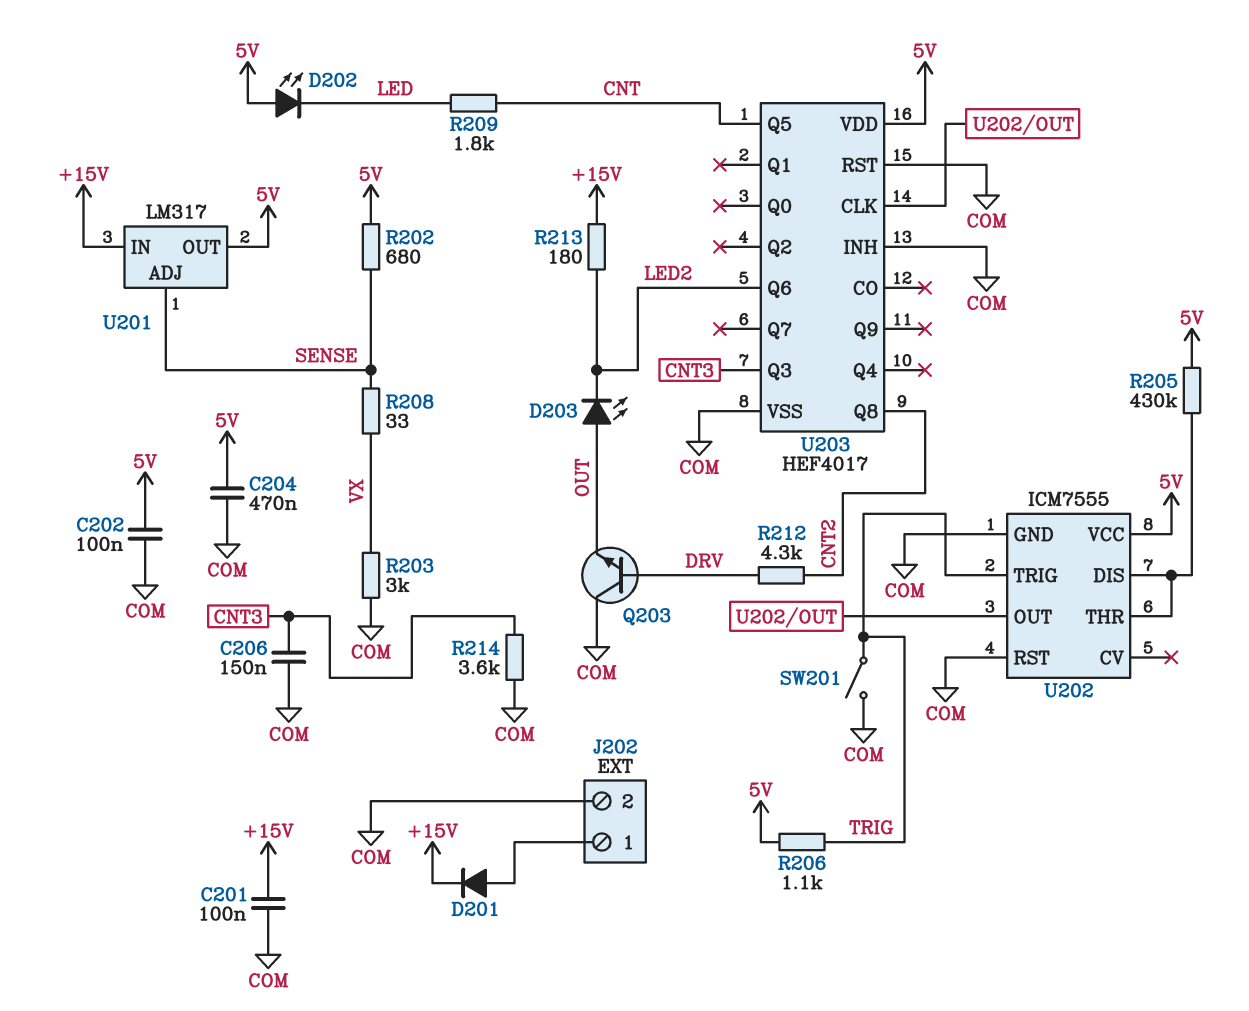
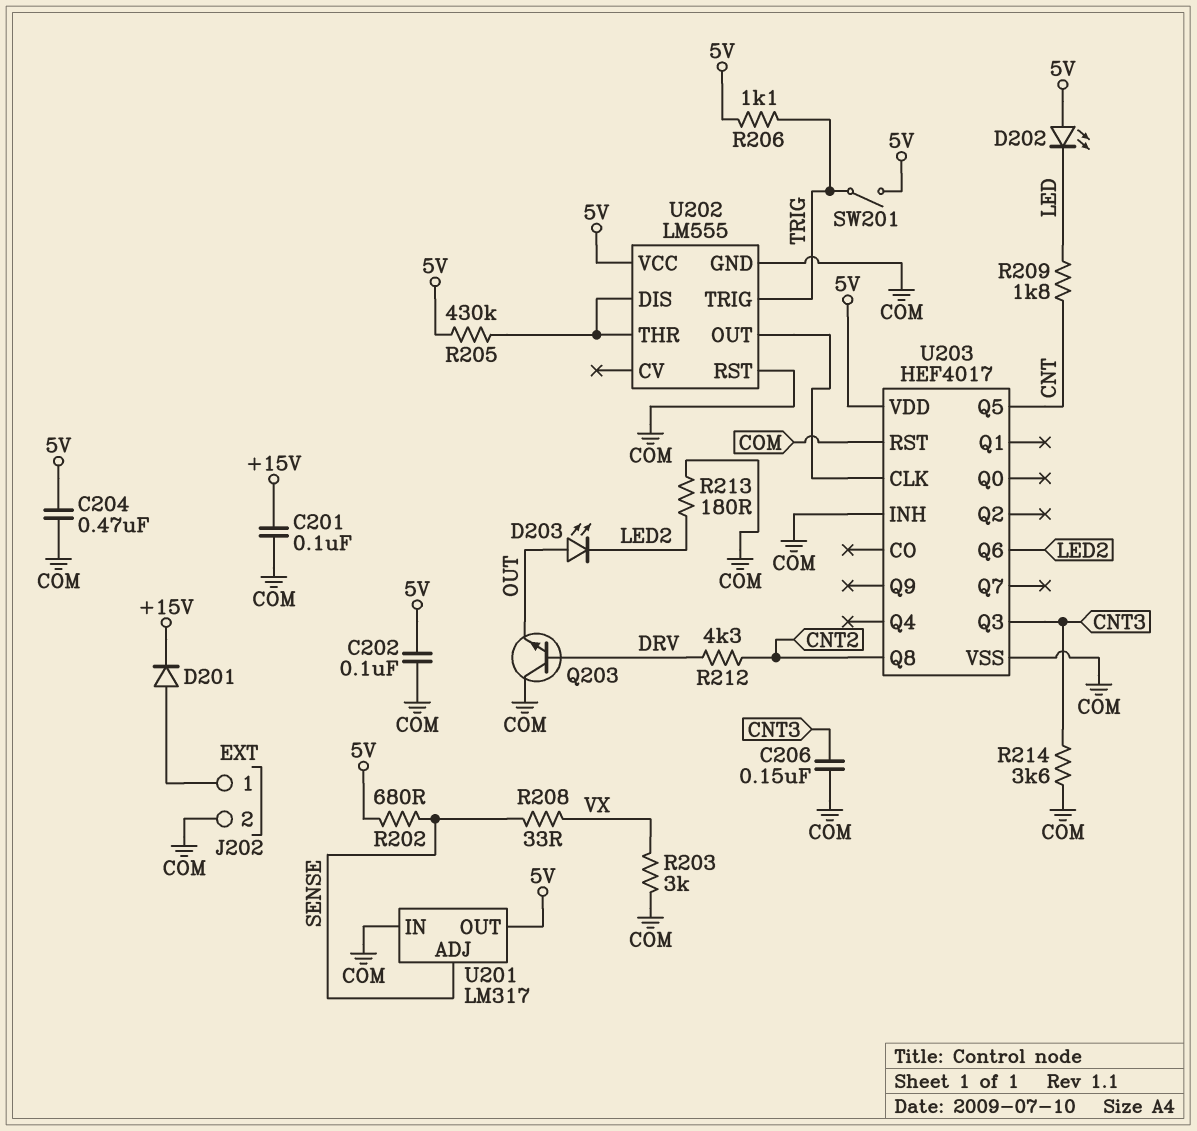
R213: 180 (+15V, LED2) -> 180 (COM, LED2)
SW201: switch (COM, TRIG) -> switch (5V, TRIG)
U201 pin IN: +15V -> COM
U202: ICM7555 -> LM555

